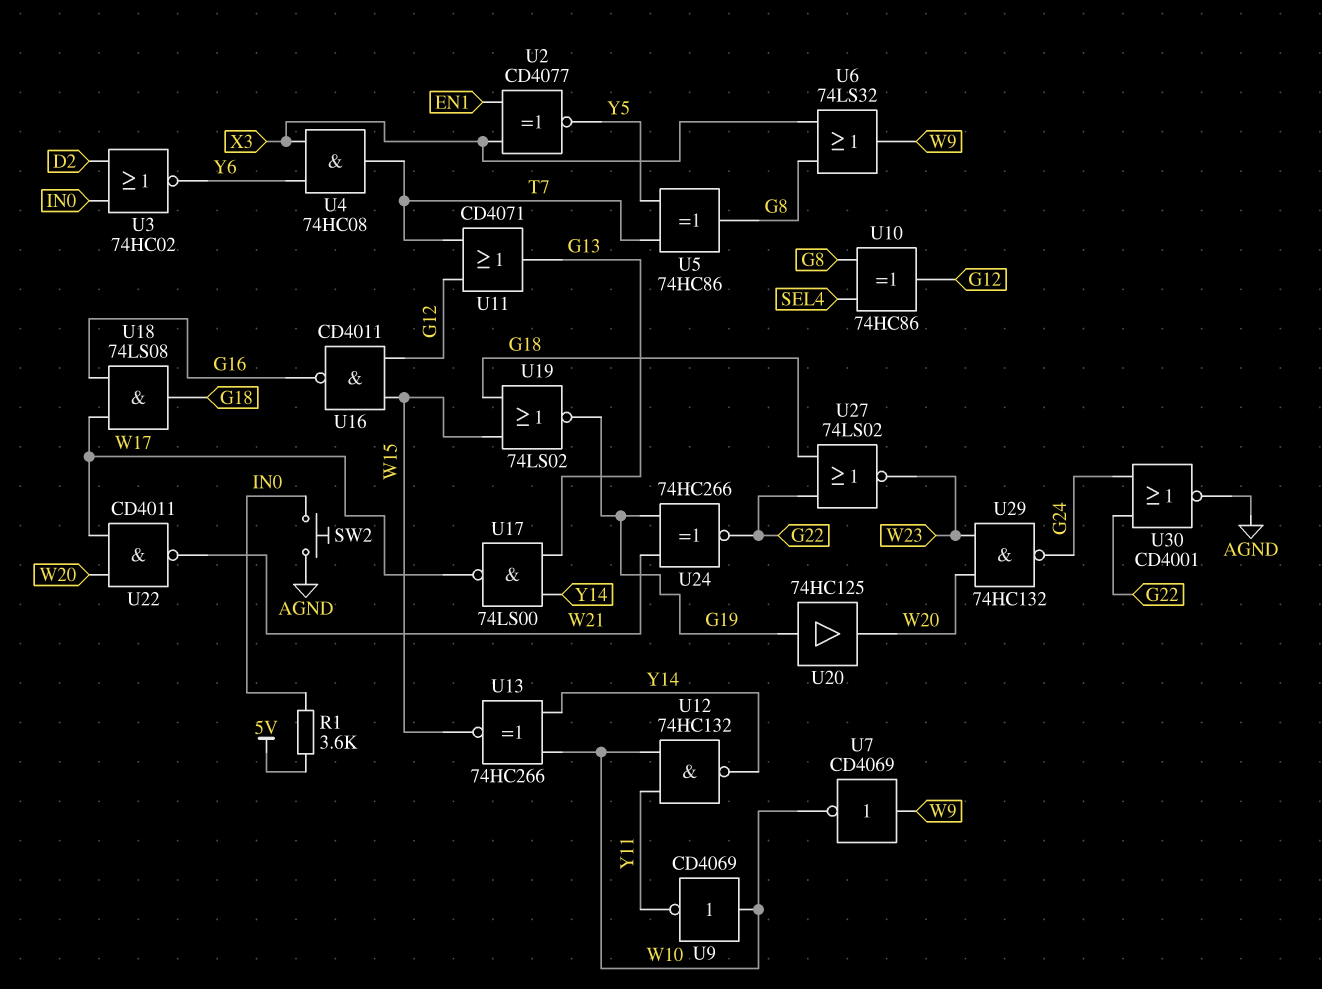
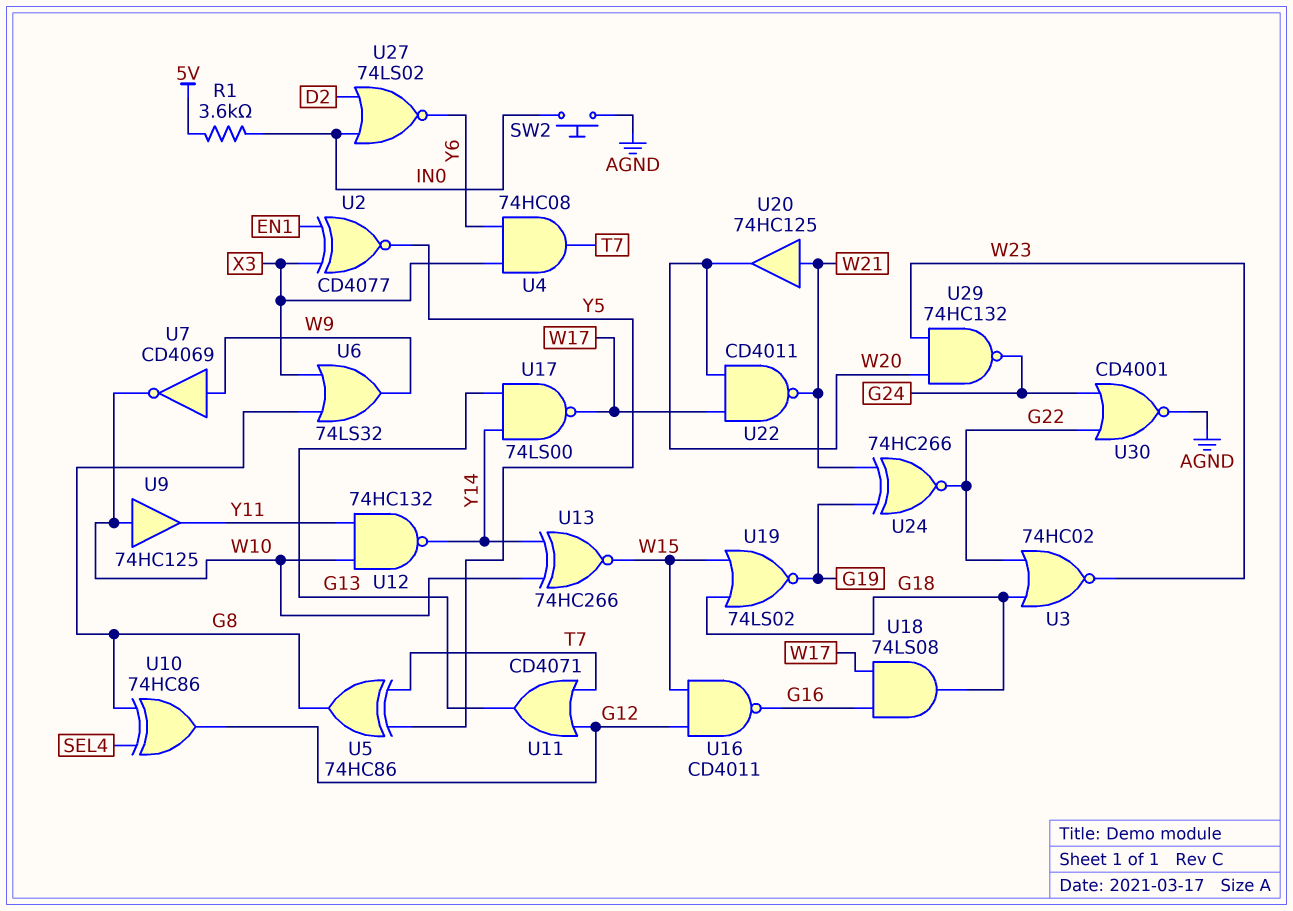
U3: NOR 74HC02 (in D2, in IN0, out Y6) -> NOR 74HC02 (in G18, in G22, out W23)
U9: NOT CD4069 (in W10, out Y11) -> buffer 74HC125 (in W10, out Y11)
U20: buffer 74HC125 (in G19, out W20) -> buffer 74HC125 (in W21, out W20)
U27: NOR 74LS02 (in G18, in G22, out W23) -> NOR 74LS02 (in D2, in IN0, out Y6)

